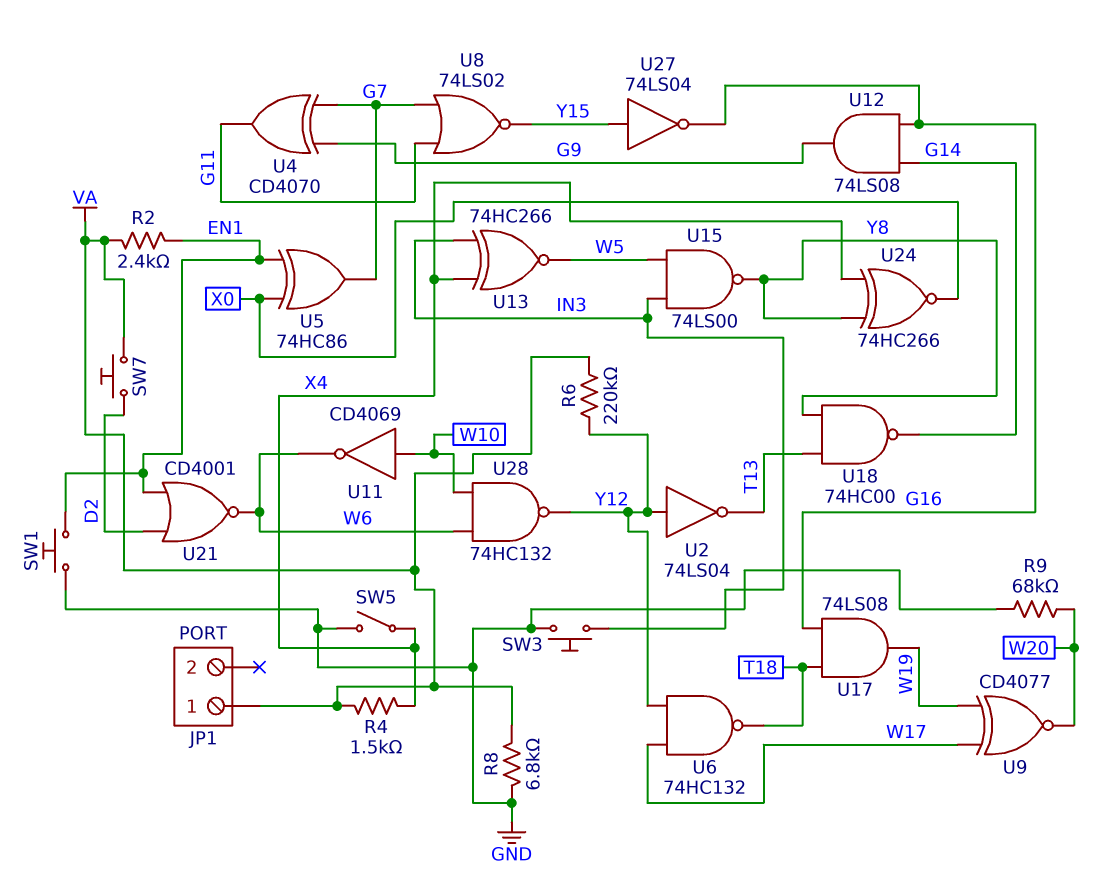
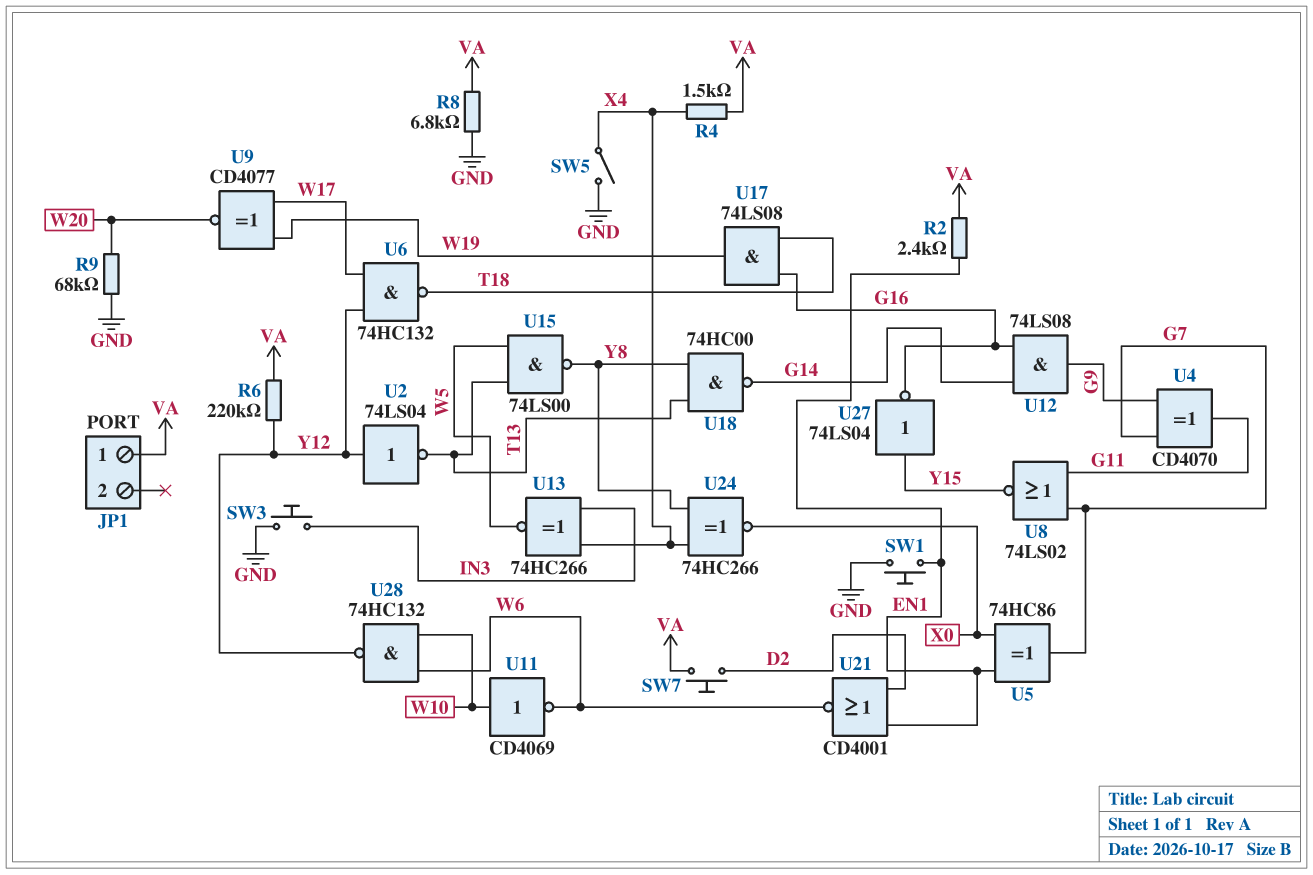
U15: NAND 74LS00 (in IN3, in W5, out Y8) -> NAND 74LS00 (in T13, in W5, out Y8)

